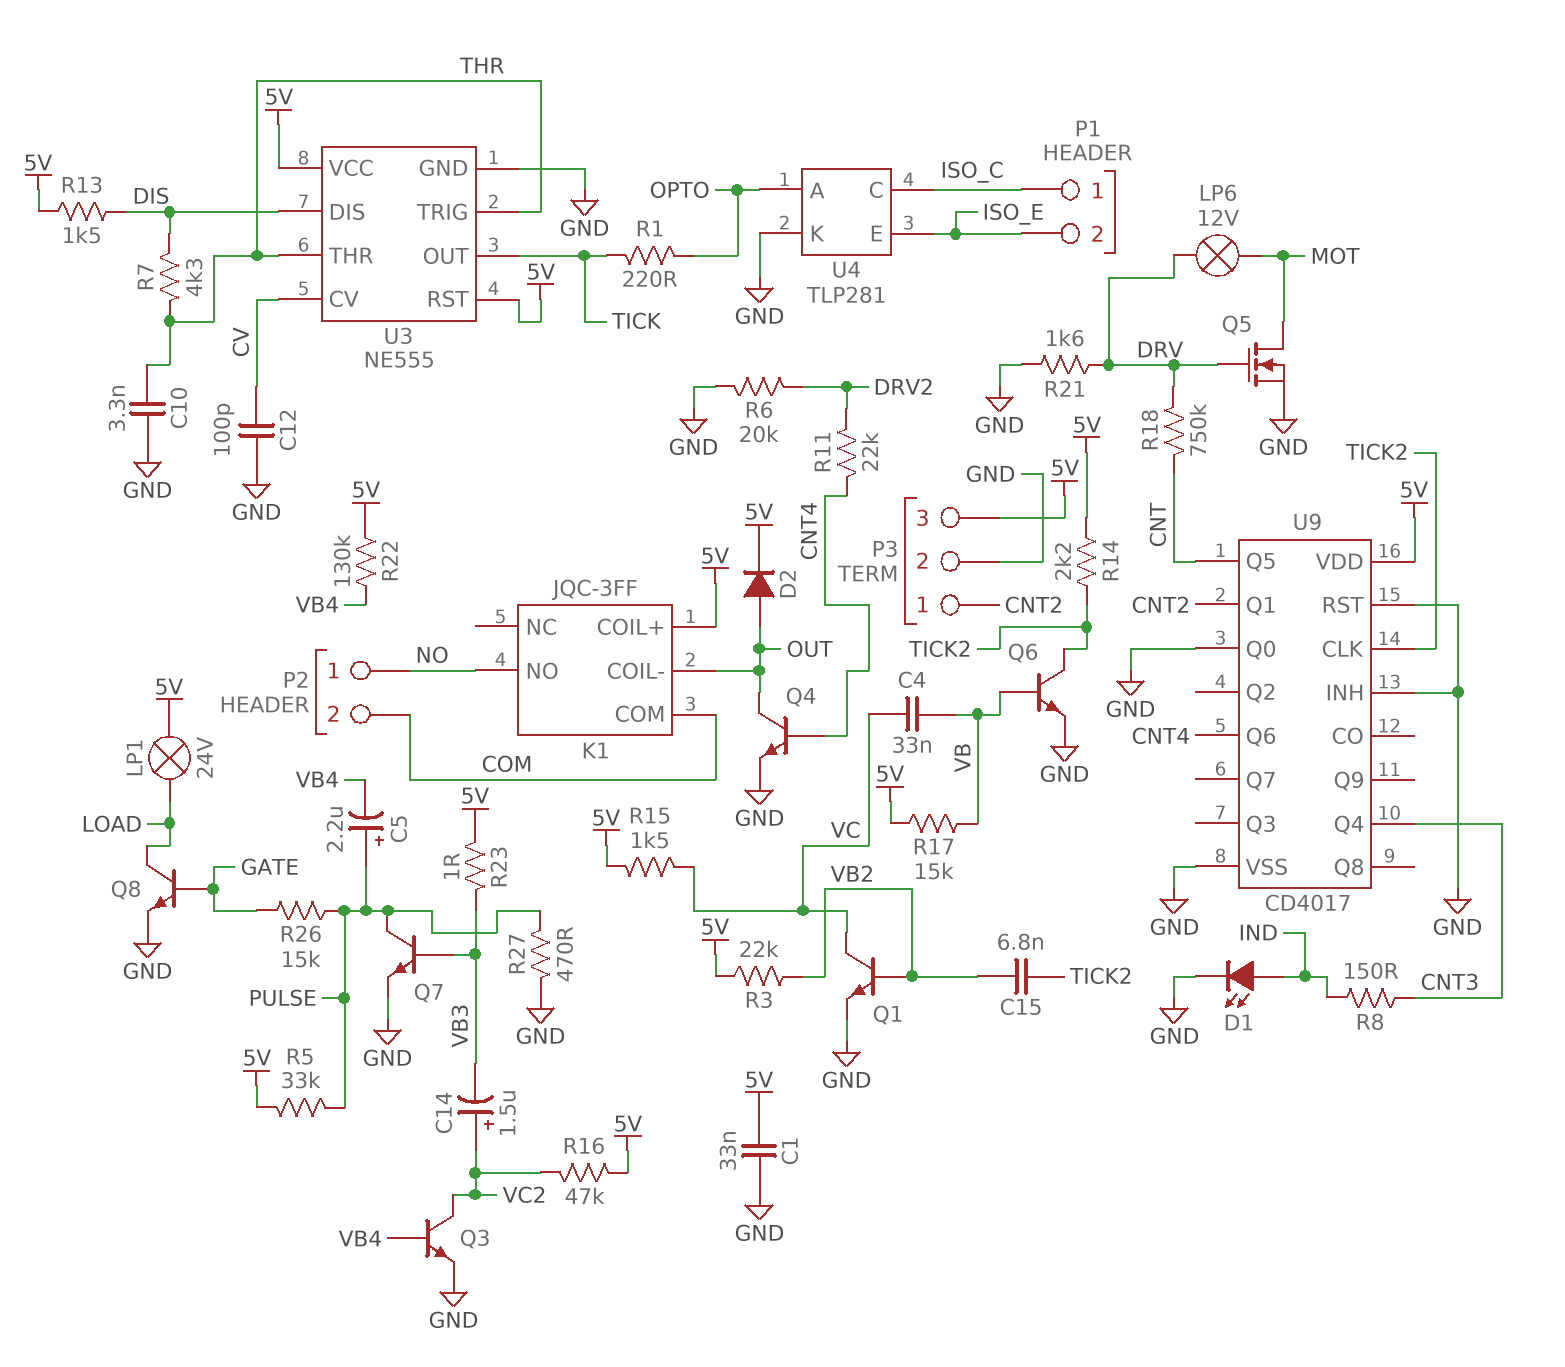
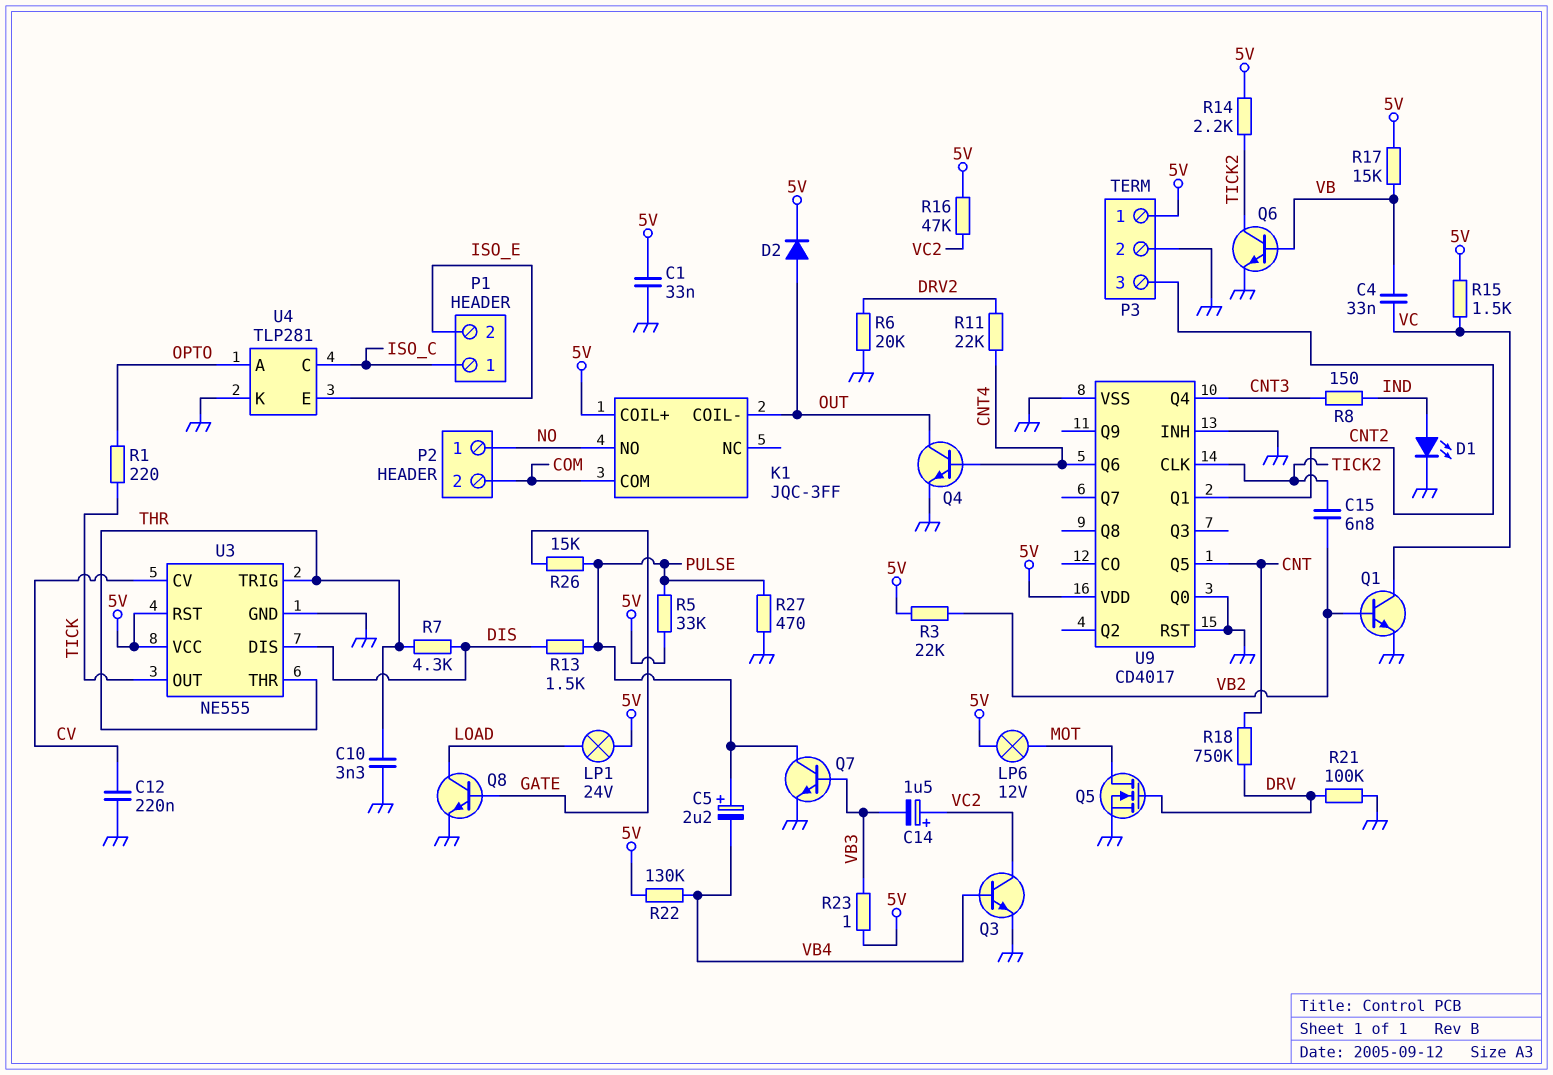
C12: 100pF (CV, GND) -> 220nF (CV, GND)
LP6: lamp 12V (DRV, MOT) -> lamp 12V (5V, MOT)
P3 pin 1: CNT2 -> 5V
P3 pin 3: 5V -> CNT2
R13: 1.5k (5V, DIS) -> 1.5k (DIS, PULSE)
R21: 1.6k (DRV, GND) -> 100k (DRV, GND)

